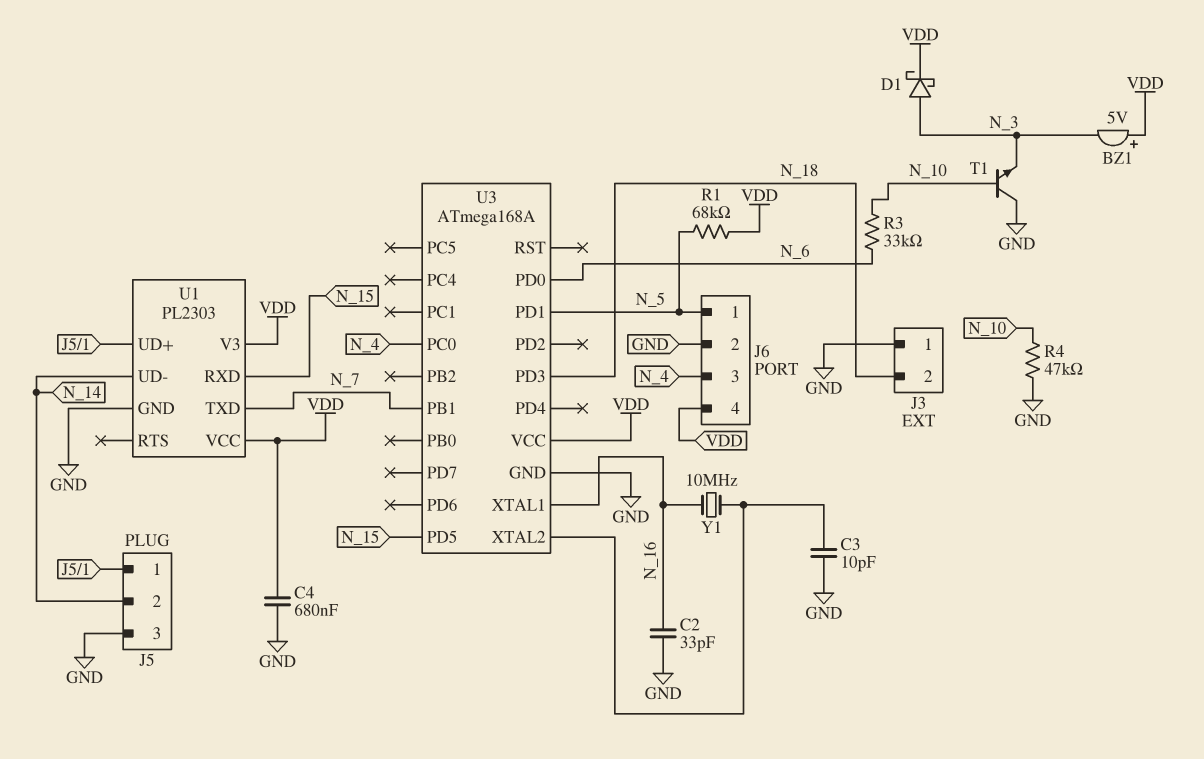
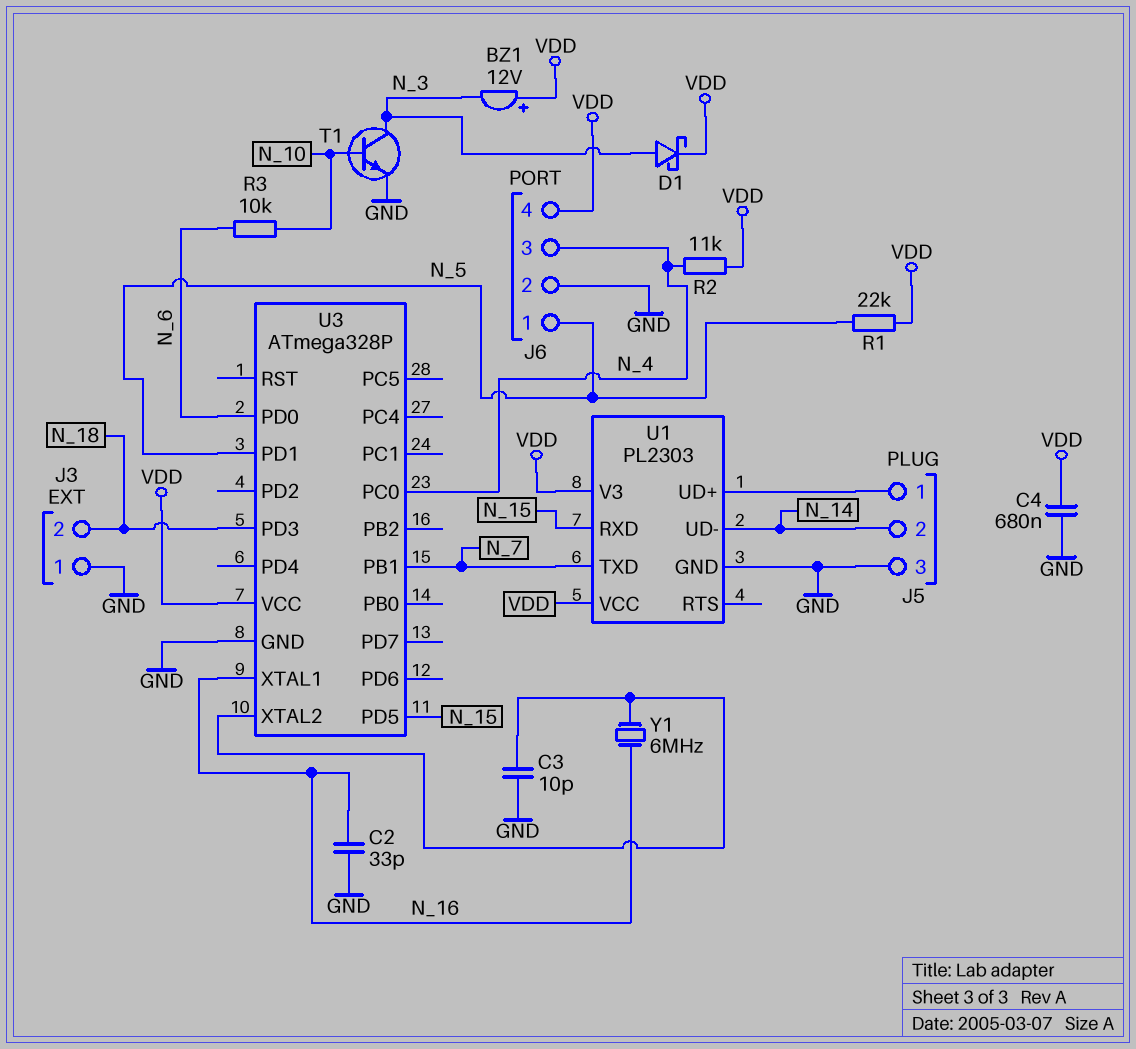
BZ1: buzzer 5V (plus VDD, minus N_3) -> buzzer 12V (plus VDD, minus N_3)
R1: 68k (N_5, VDD) -> 22k (N_5, VDD)
R2: none -> 11k (N_4, VDD)
R3: 33k (N_6, N_10) -> 10k (N_6, N_10)
R4: 47k (GND, N_10) -> none
T1: NPN (B N_10, C GND, E N_3) -> NPN (B N_10, C N_3, E GND)
U3: ATmega168A -> ATmega328P
Y1: 10MHz (N_16, U3/XTAL2) -> 6MHz (N_16, U3/XTAL2)

